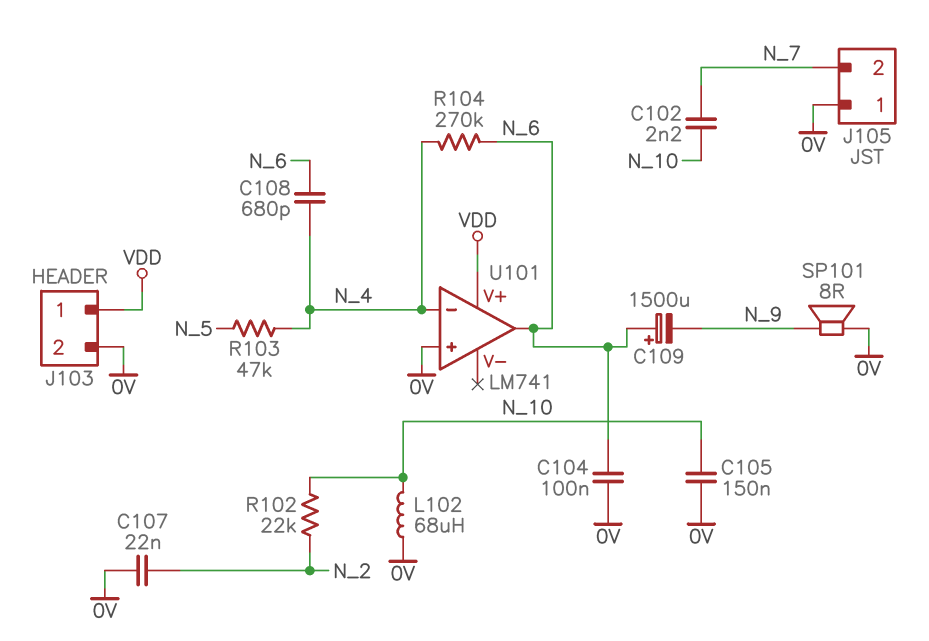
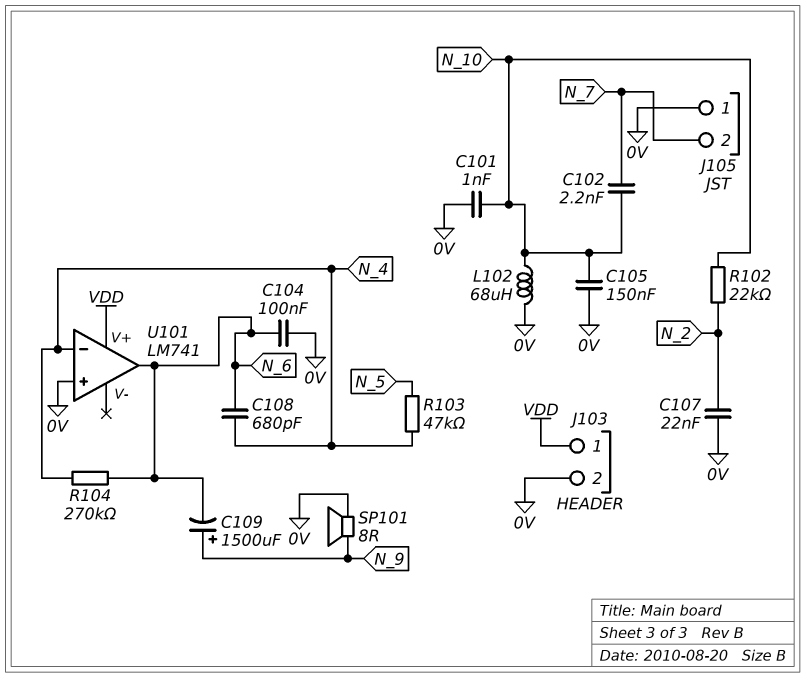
C101: none -> 1nF (0V, N_10)
C109: 1500uF (plus N_6, minus N_9) -> 1500uF (plus N_9, minus N_6)

